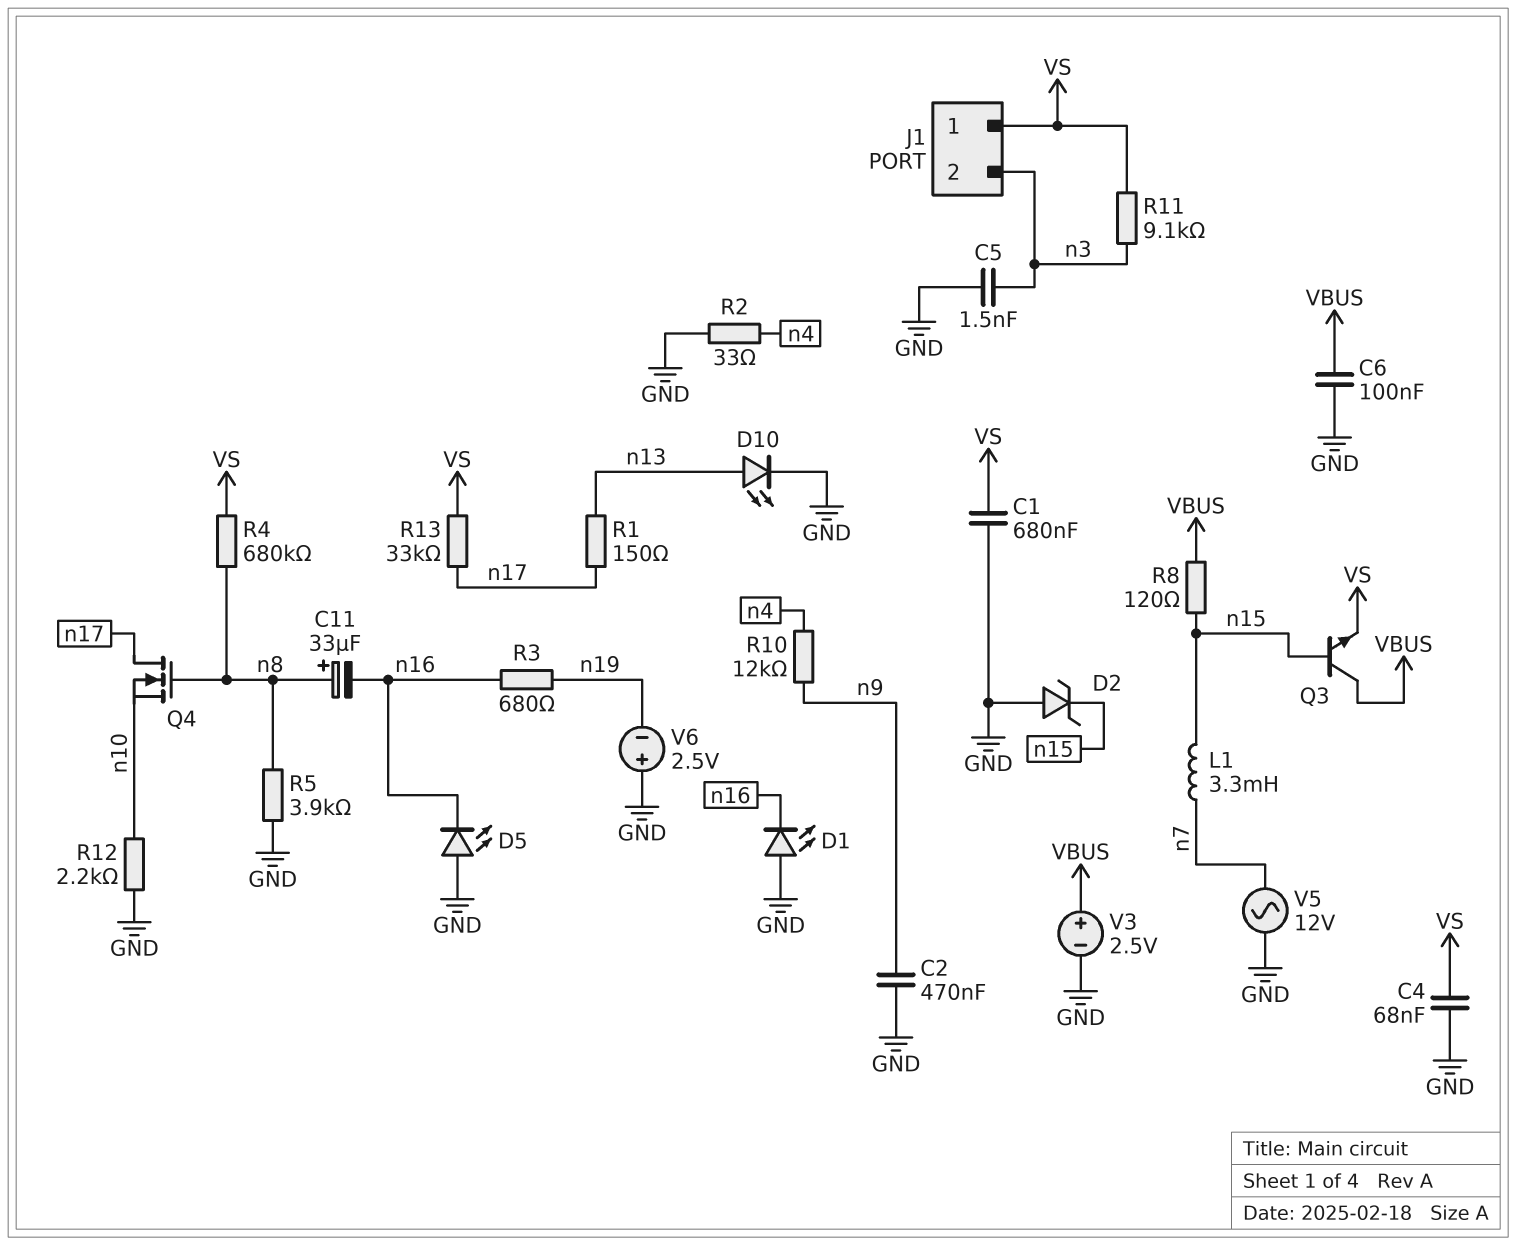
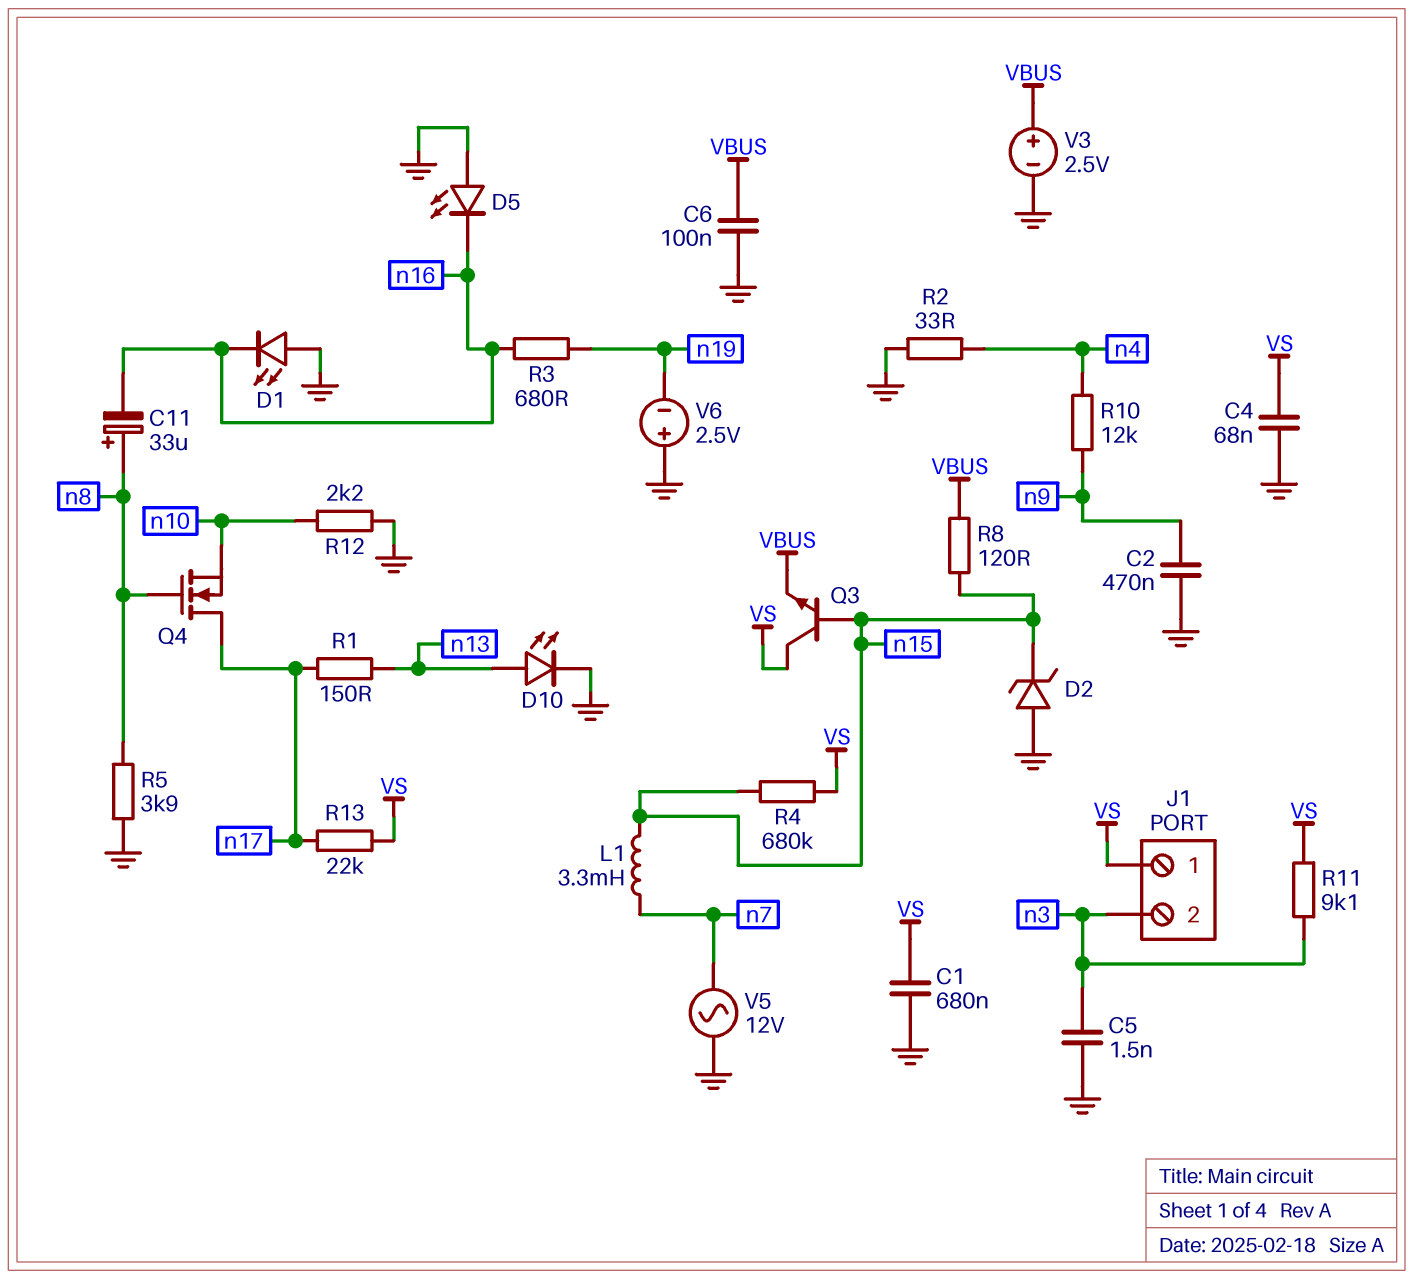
Q3: NPN (B n15, C VBUS, E VS) -> NPN (B n15, C VS, E VBUS)
R4: 680k (VS, n8) -> 680k (VS, n15)
R13: 33k (VS, n17) -> 22k (VS, n17)

